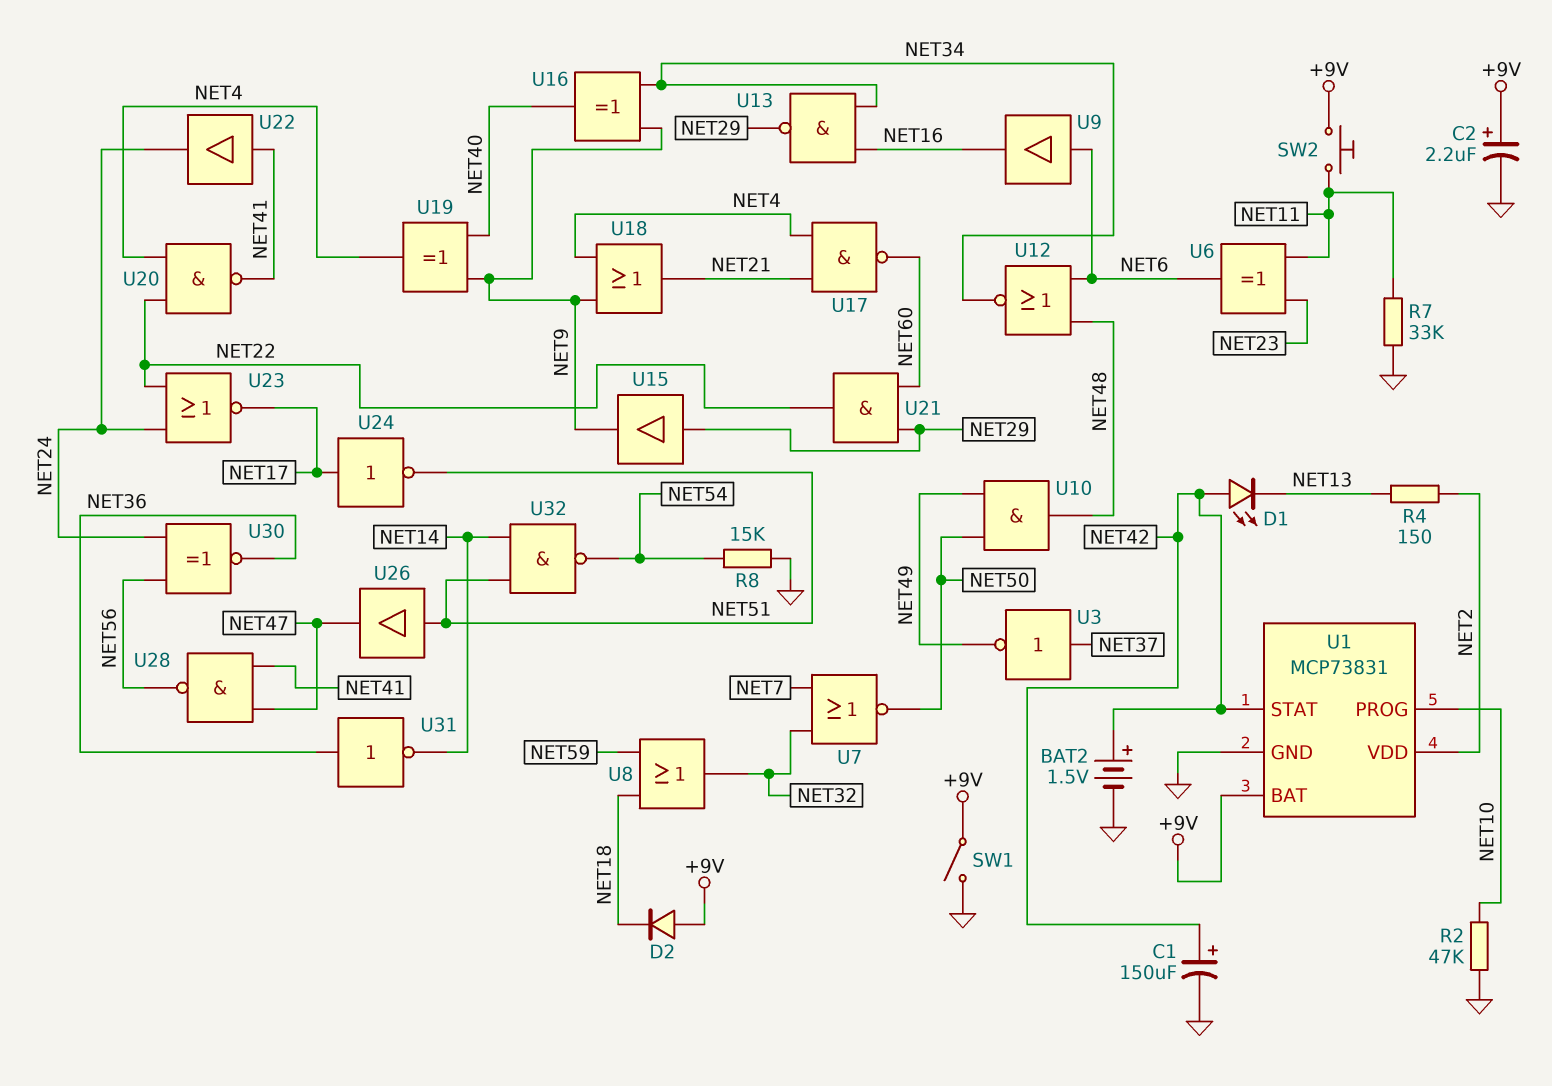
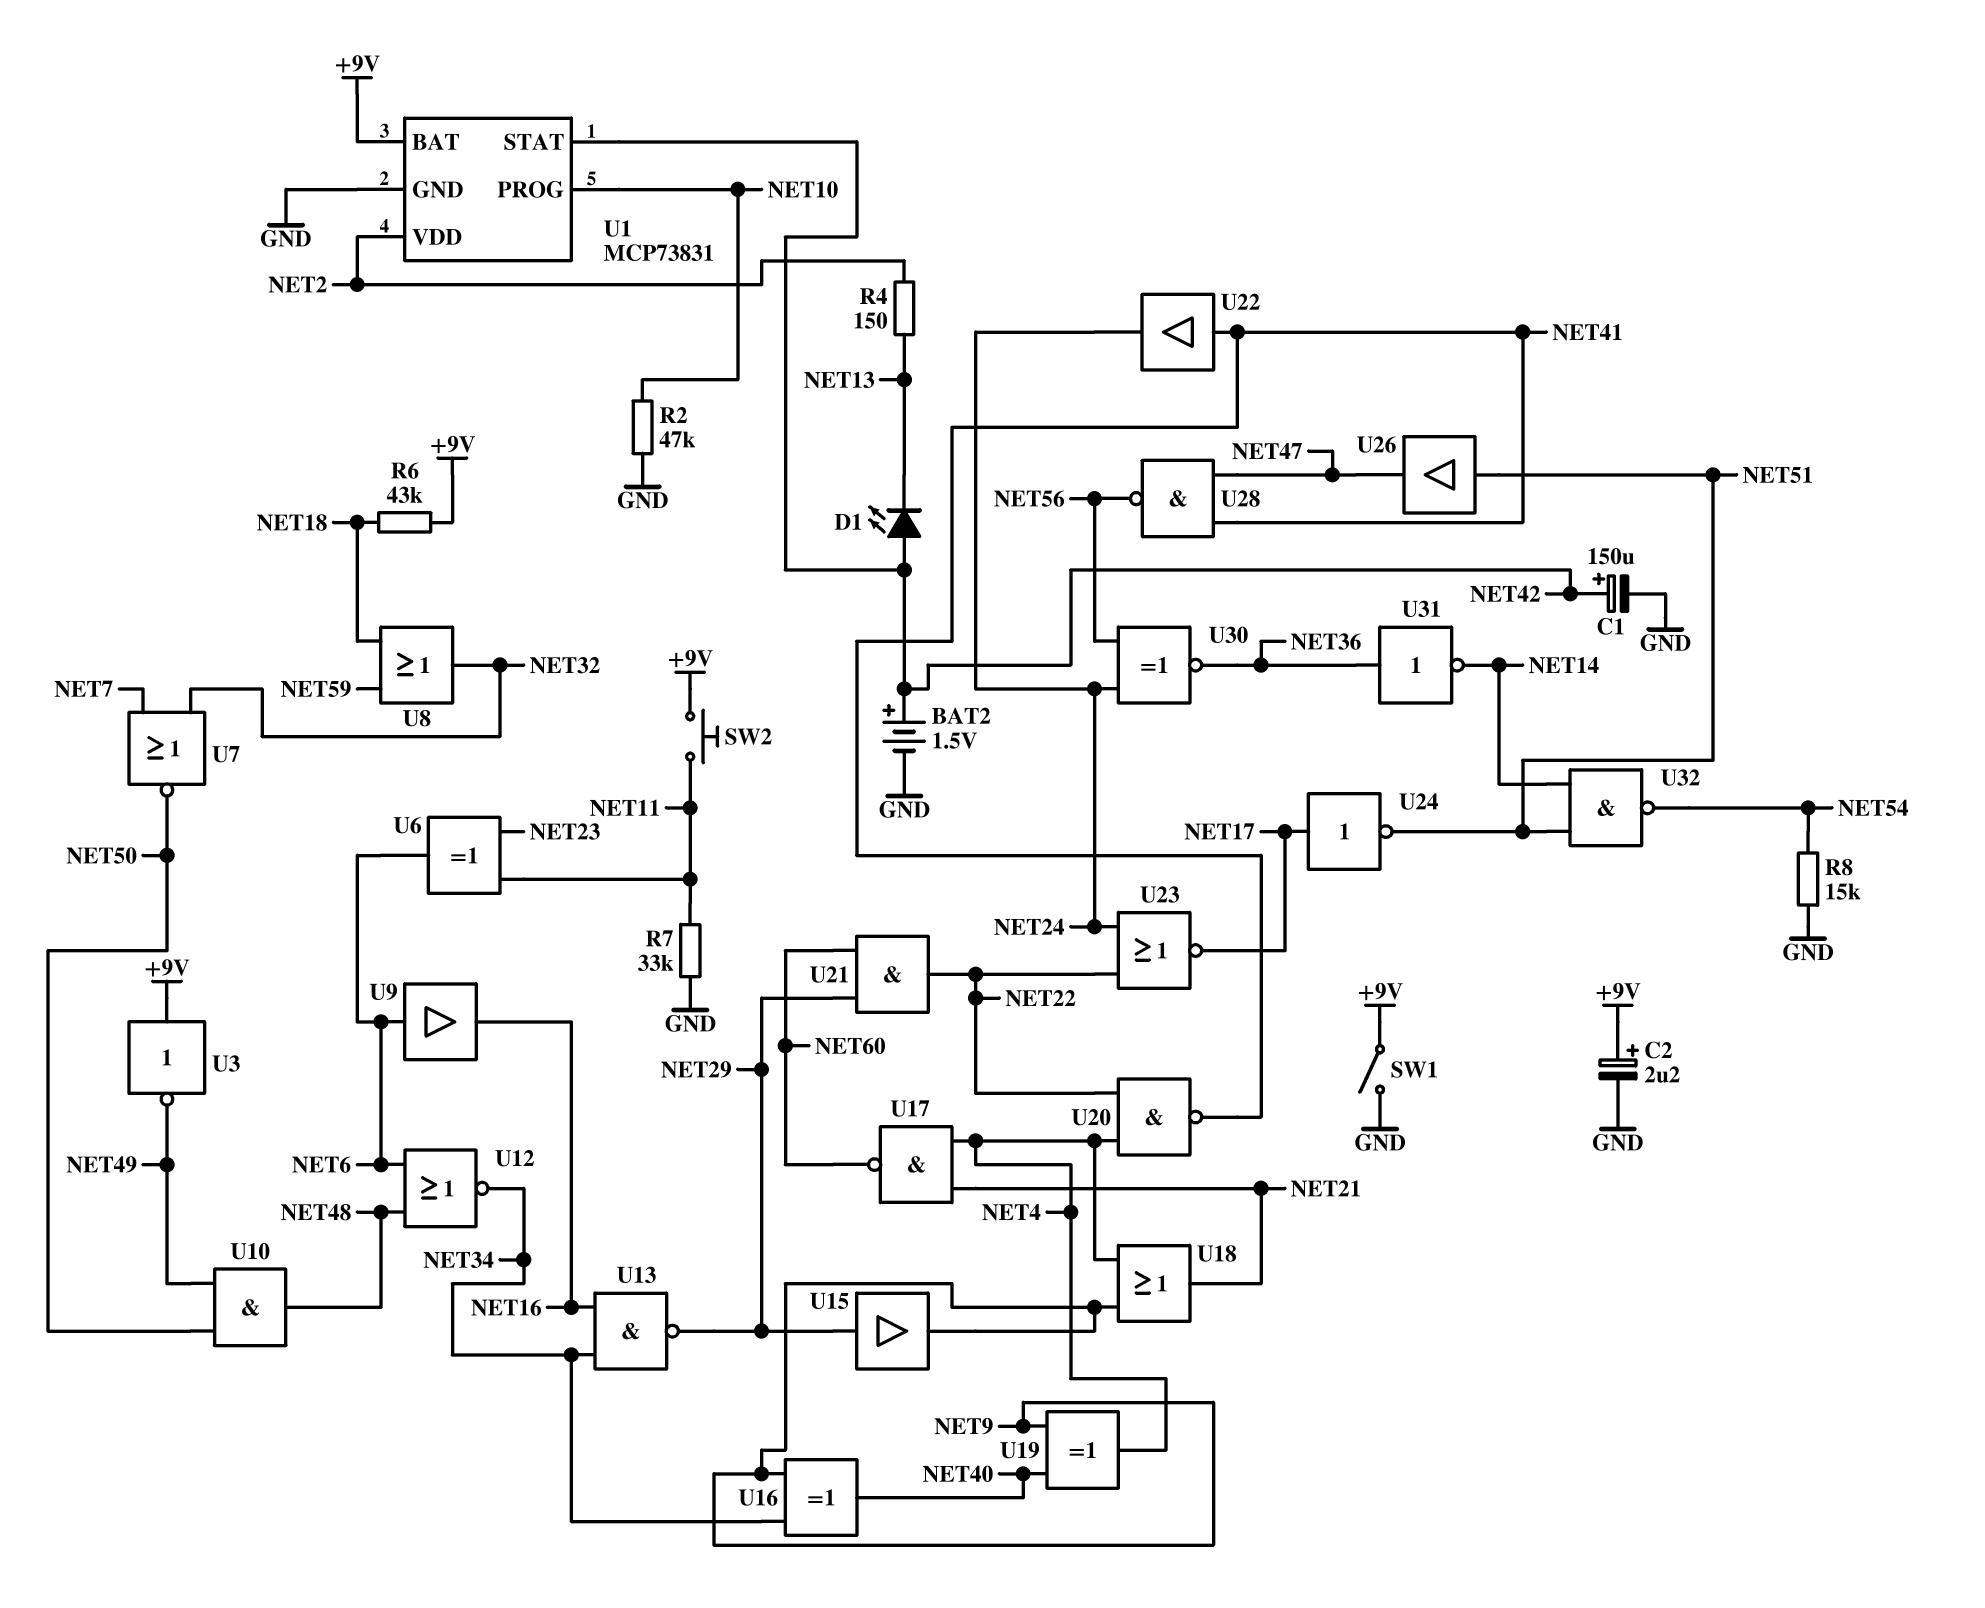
D2: diode (A +9V, K NET18) -> none
R6: none -> 43k (+9V, NET18)
U3: NOT (in NET37, out NET49) -> NOT (in +9V, out NET49)

